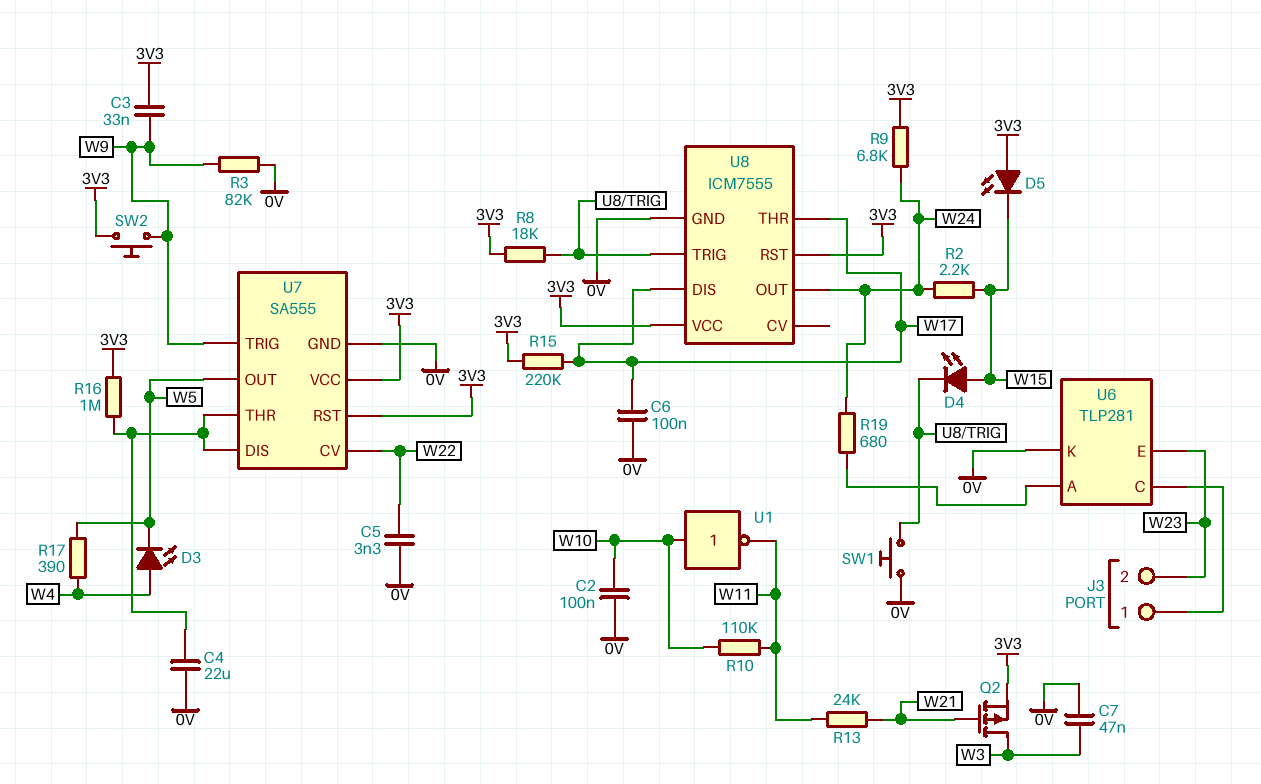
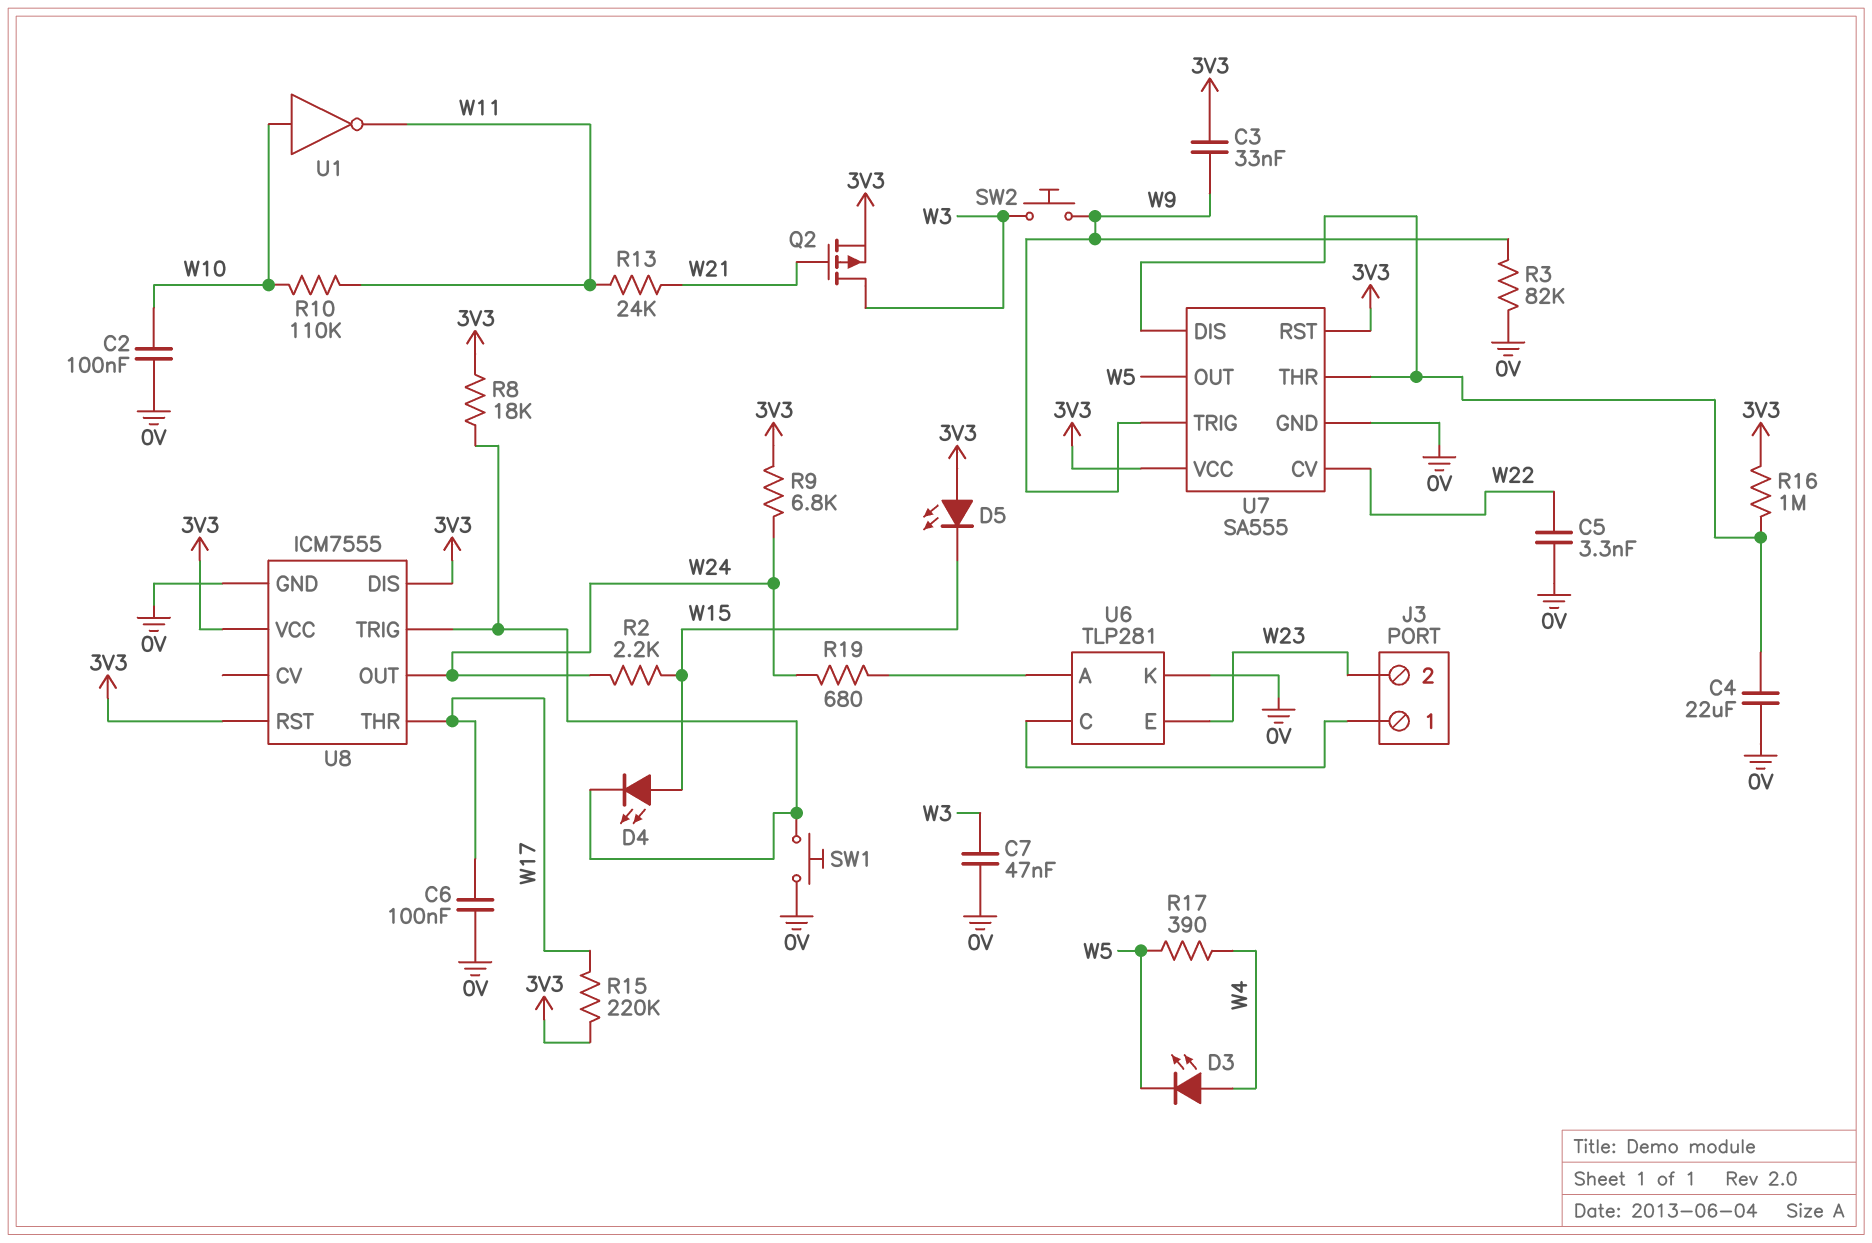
SW2: button (3V3, W9) -> button (W3, W9)
U8 pin DIS: W17 -> 3V3

